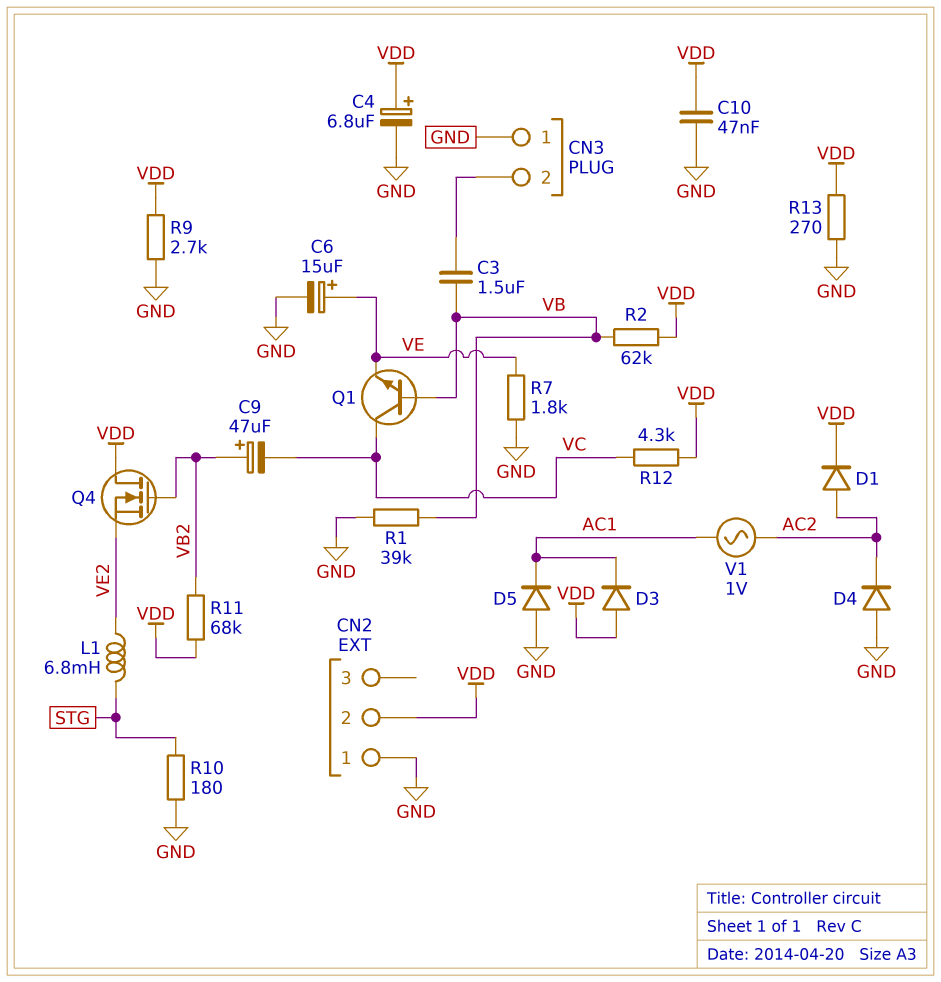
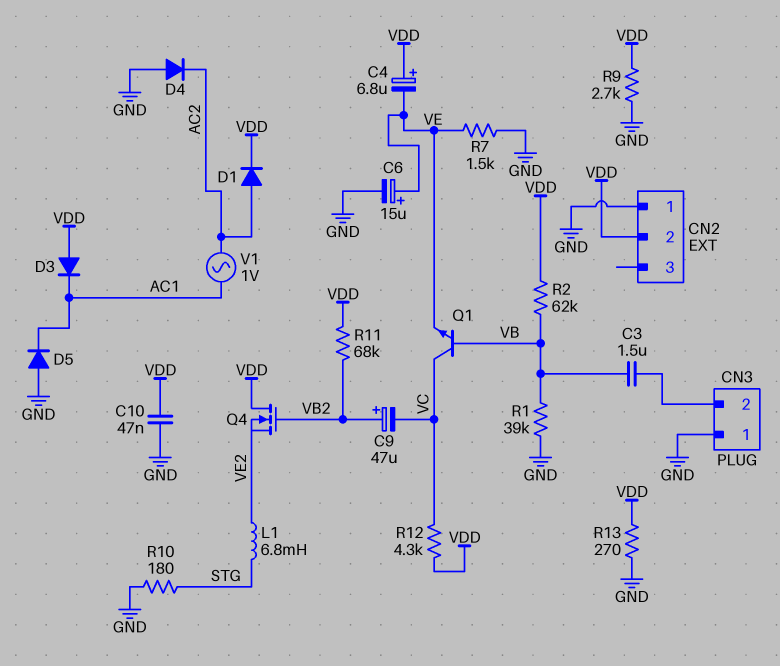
C4: 6.8uF (plus VDD, minus GND) -> 6.8uF (plus VDD, minus VE)
R7: 1.8k (GND, VE) -> 1.5k (GND, VE)

